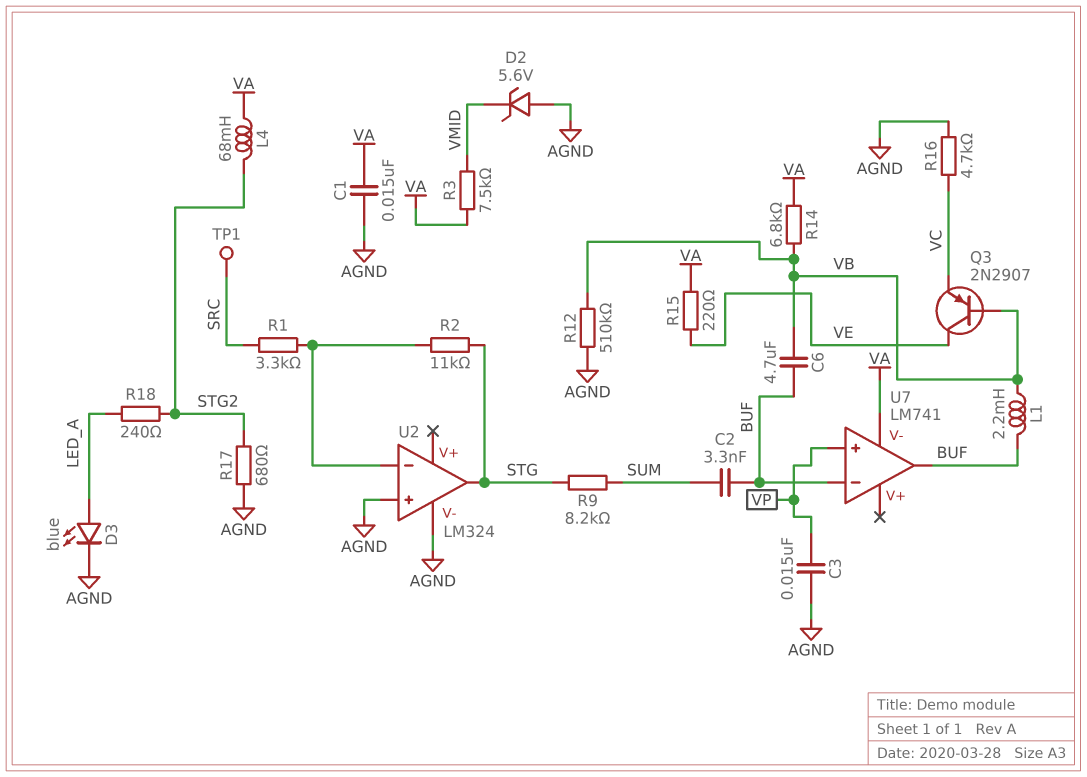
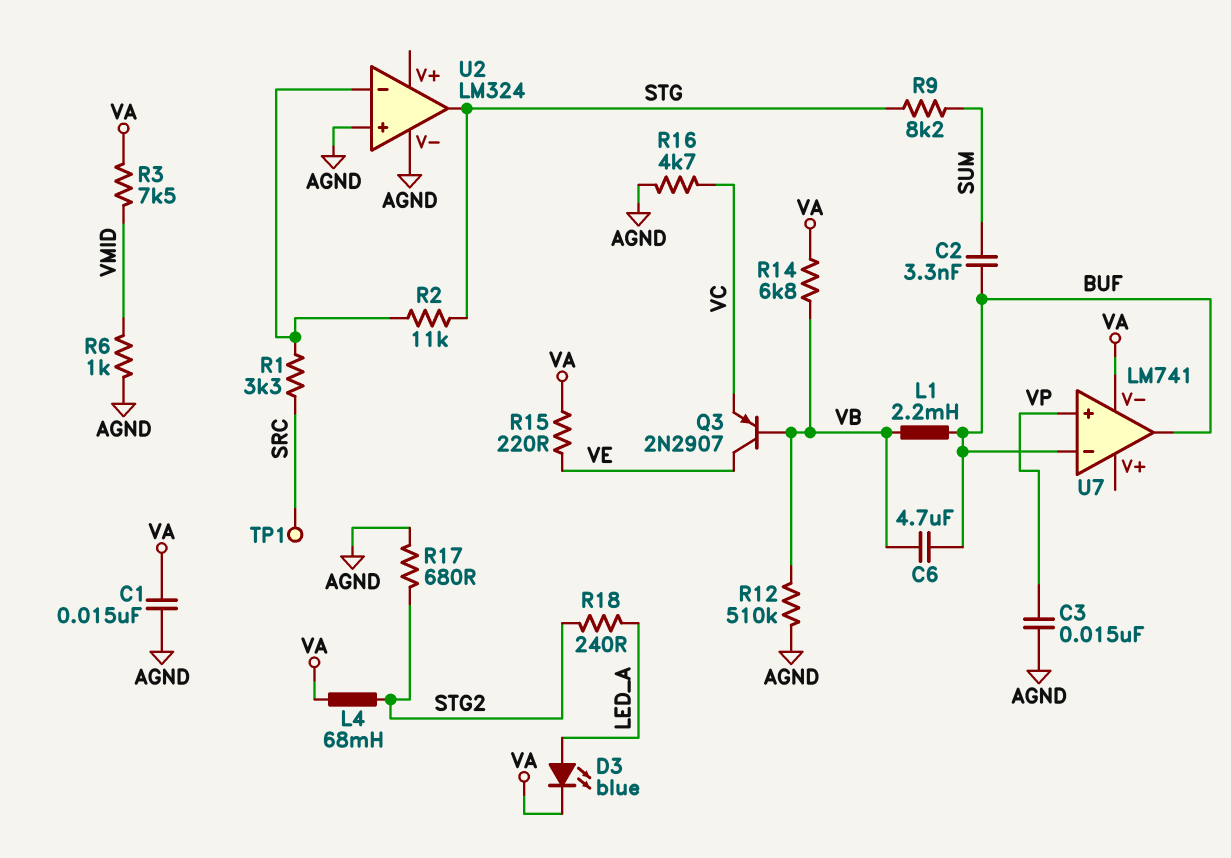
D2: zener 5.6V (A AGND, K VMID) -> none
D3: LED blue (A LED_A, K AGND) -> LED blue (A LED_A, K VA)
R6: none -> 1k (AGND, VMID)

